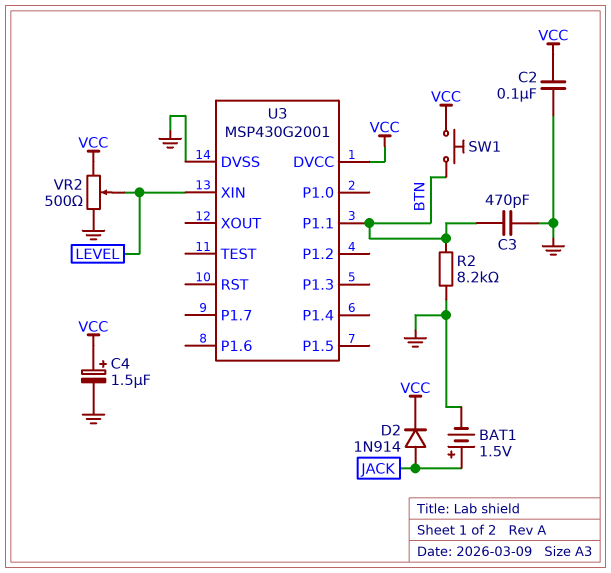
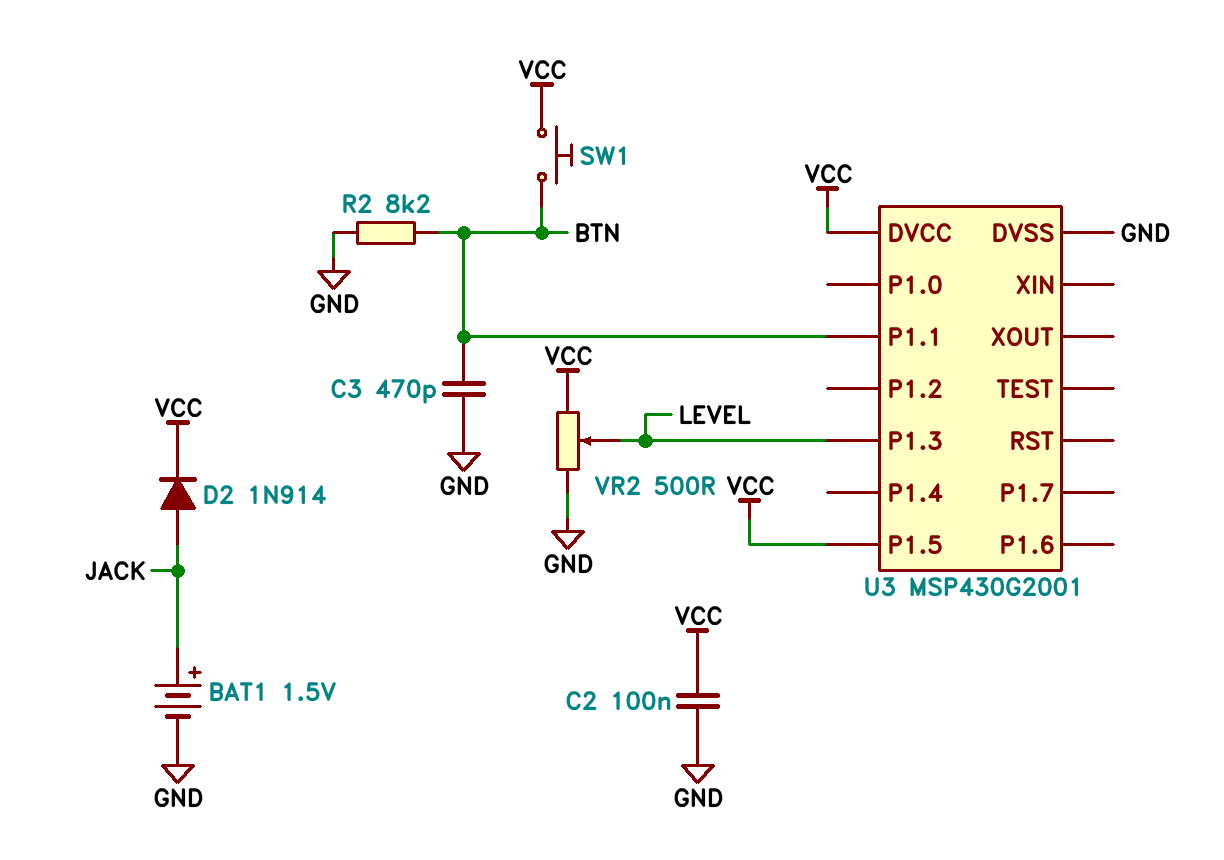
C4: 1.5uF (plus VCC, minus GND) -> none
U3 pin P1.3: none -> LEVEL
U3 pin P1.5: none -> VCC
U3 pin XIN: LEVEL -> none

